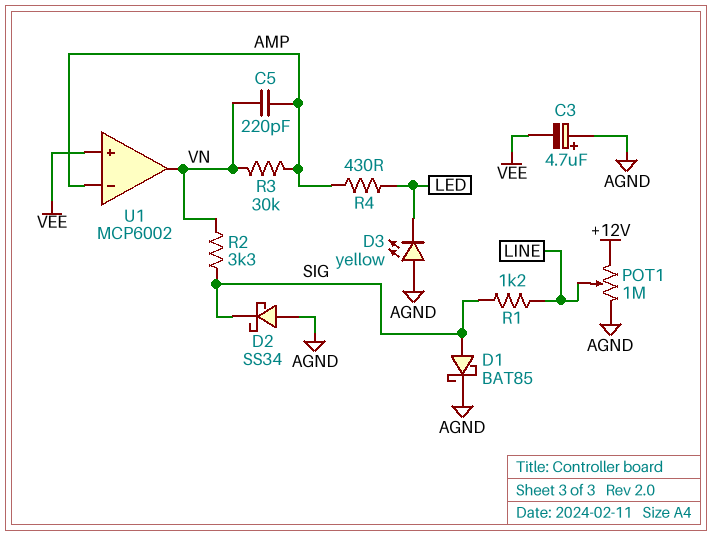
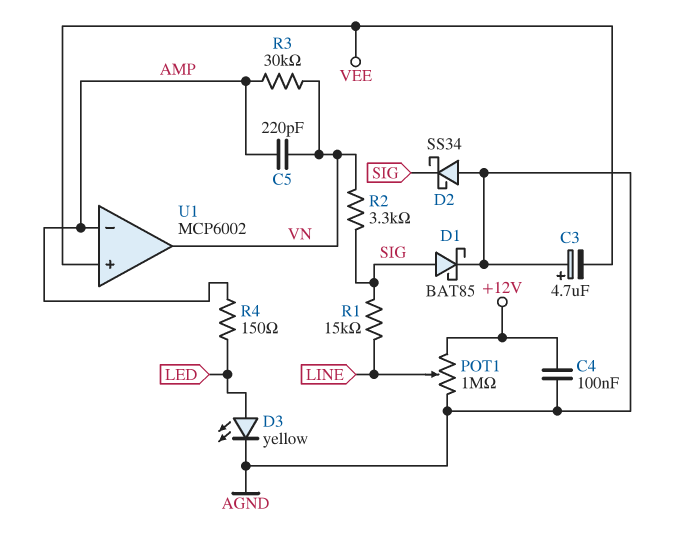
C4: none -> 100nF (+12V, AGND)
D3: LED yellow (A AGND, K LED) -> LED yellow (A LED, K AGND)
R1: 1.2k (LINE, SIG) -> 15k (LINE, SIG)
R4: 430 (AMP, LED) -> 150 (AMP, LED)

